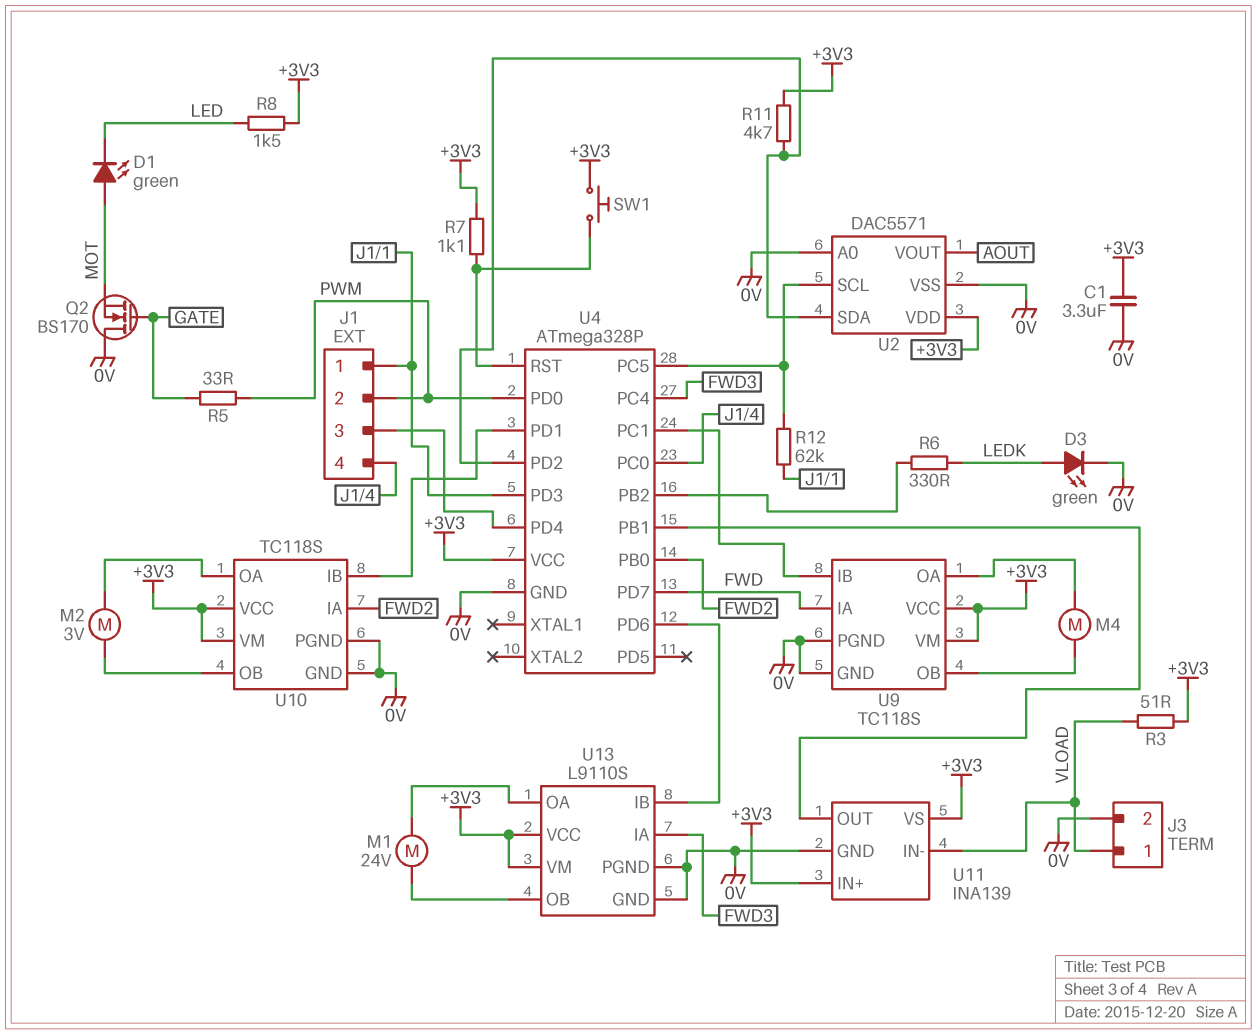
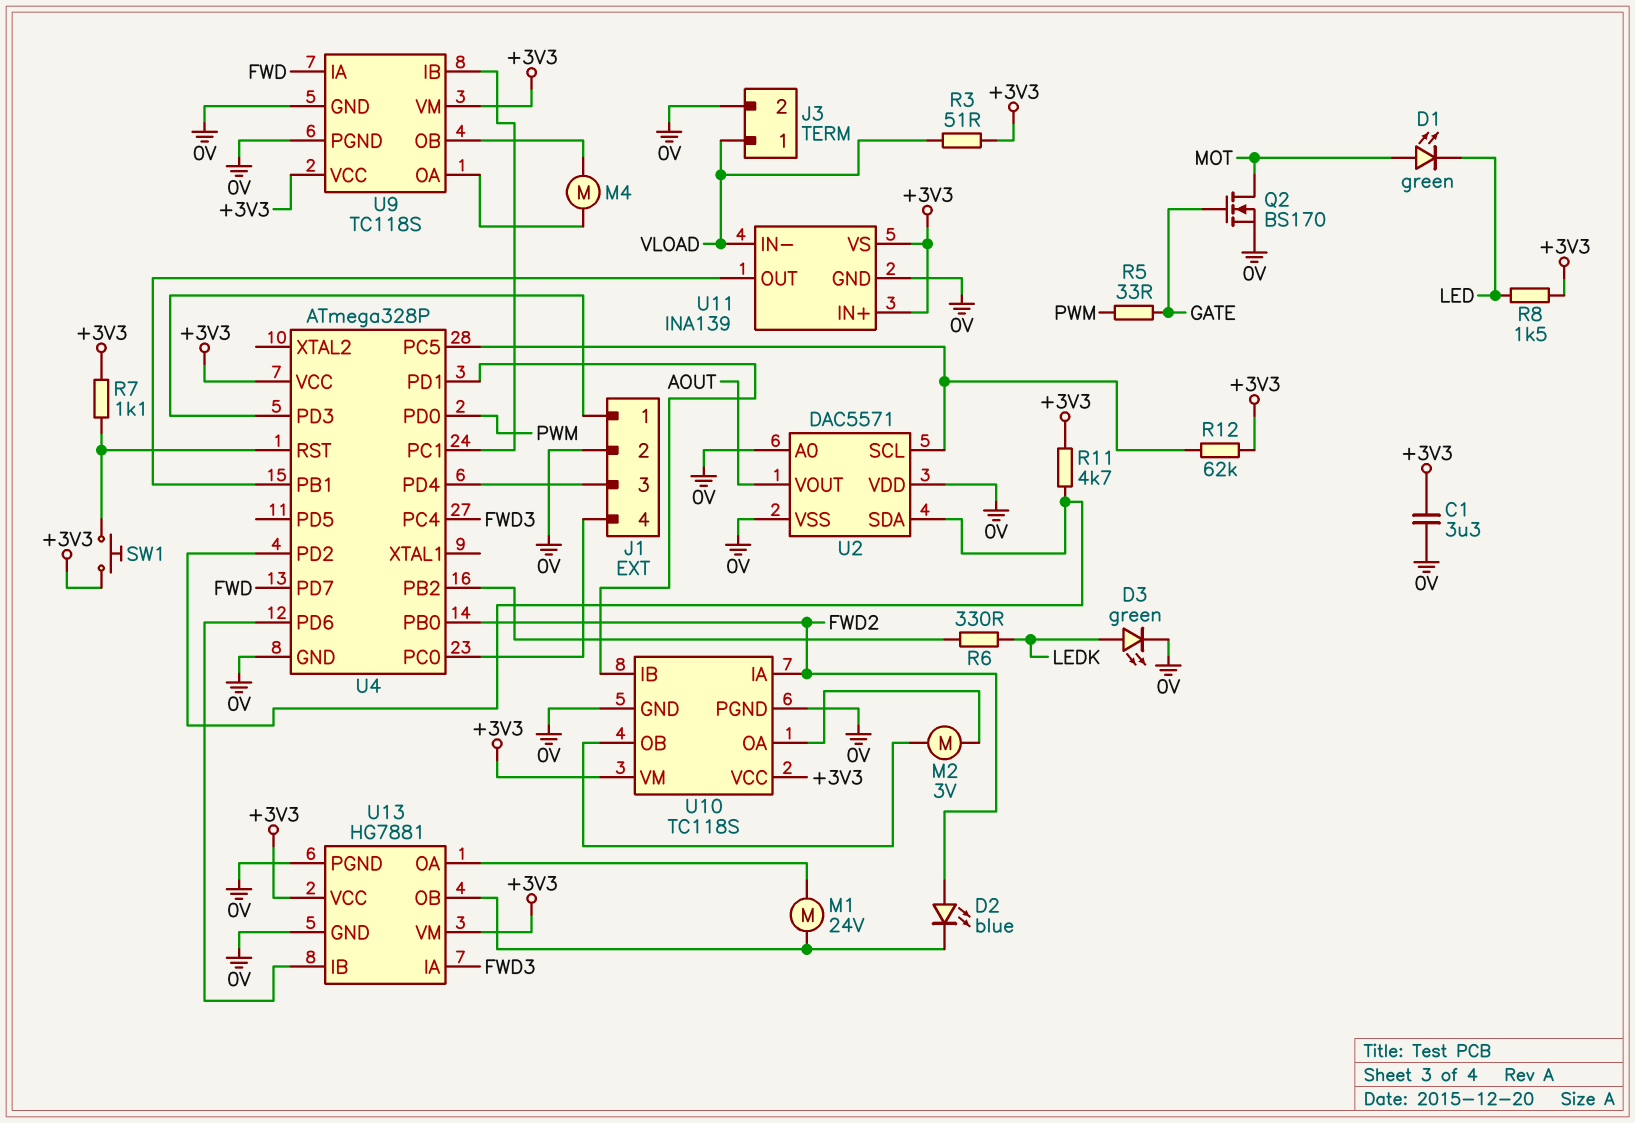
D2: none -> LED blue (A FWD2, K U13/OB)
J1 pin 2: PWM -> 0V
Q2: NMOS BS170 (G GATE, D 0V, S MOT) -> NMOS BS170 (G GATE, D MOT, S 0V)
R12: 62k (J1/1, U2/SCL) -> 62k (+3V3, U2/SCL)
U2 pin VDD: +3V3 -> 0V
U13: L9110S -> HG7881

